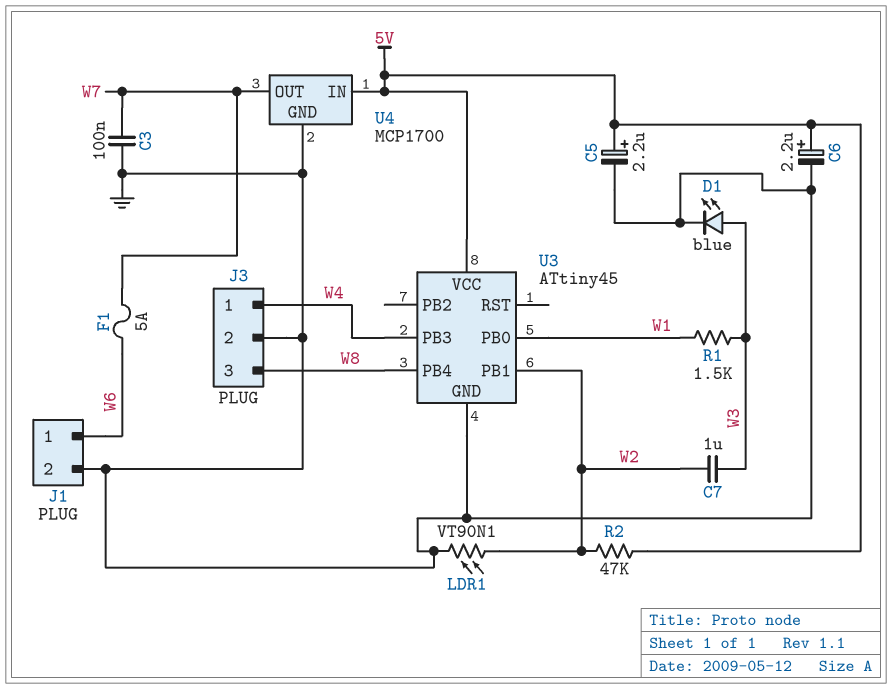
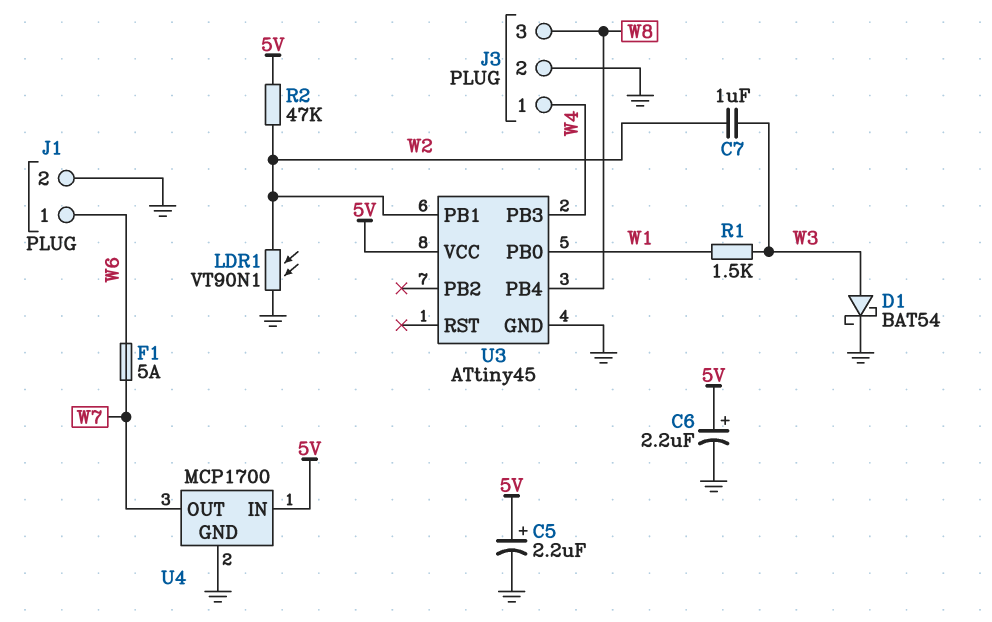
C3: 100nF (GND, W7) -> none
D1: LED blue (A W3, K GND) -> schottky BAT54 (A W3, K GND)

